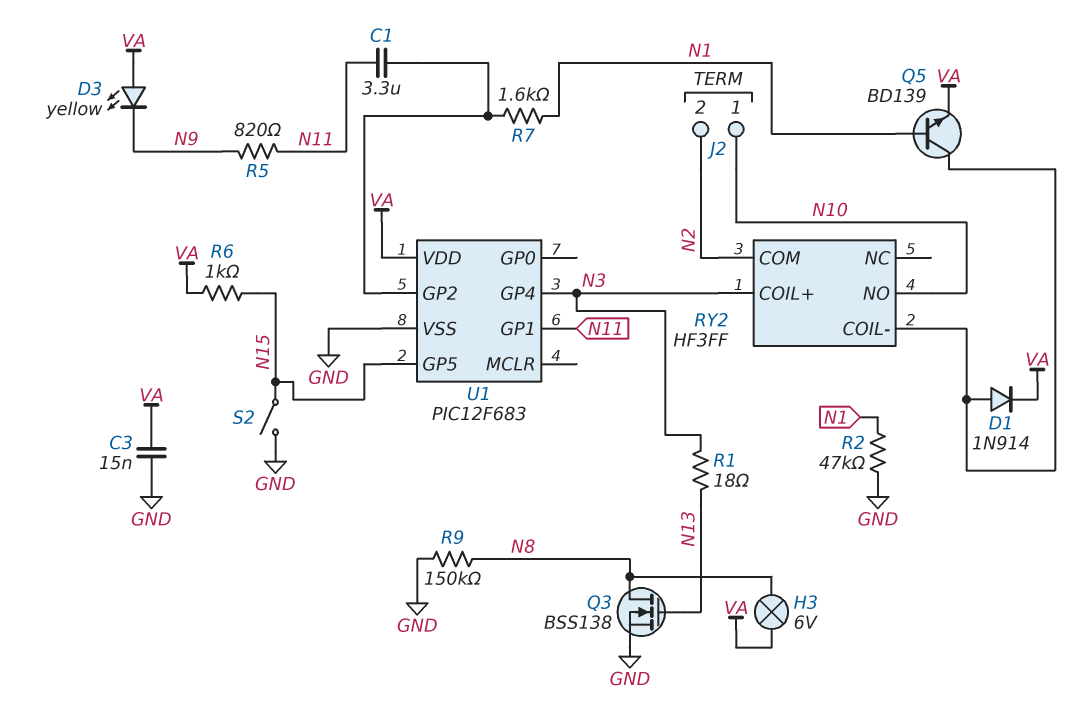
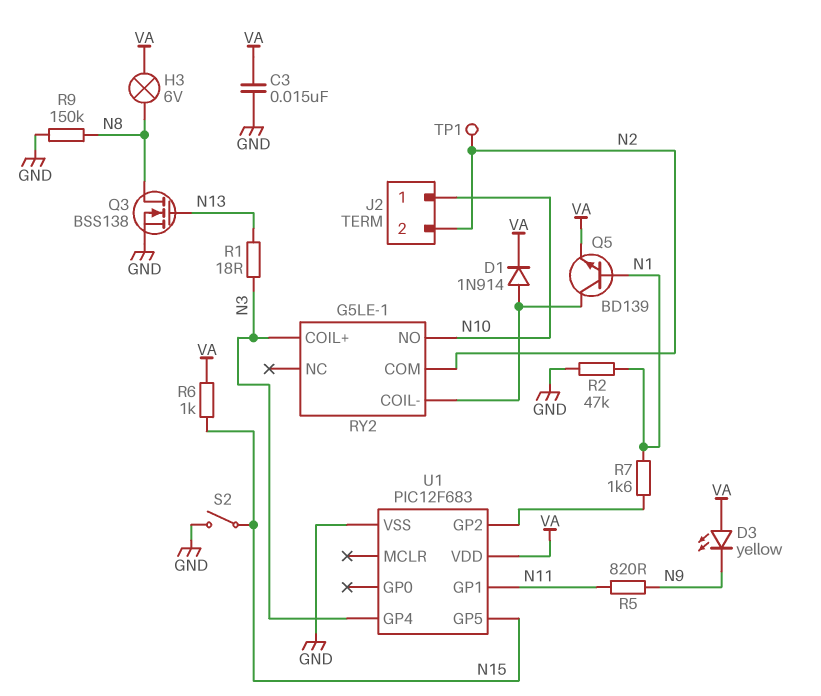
C1: 3.3uF (N11, U1/GP2) -> none
RY2: HF3FF -> G5LE-1
TP1: none -> test point (N2)

